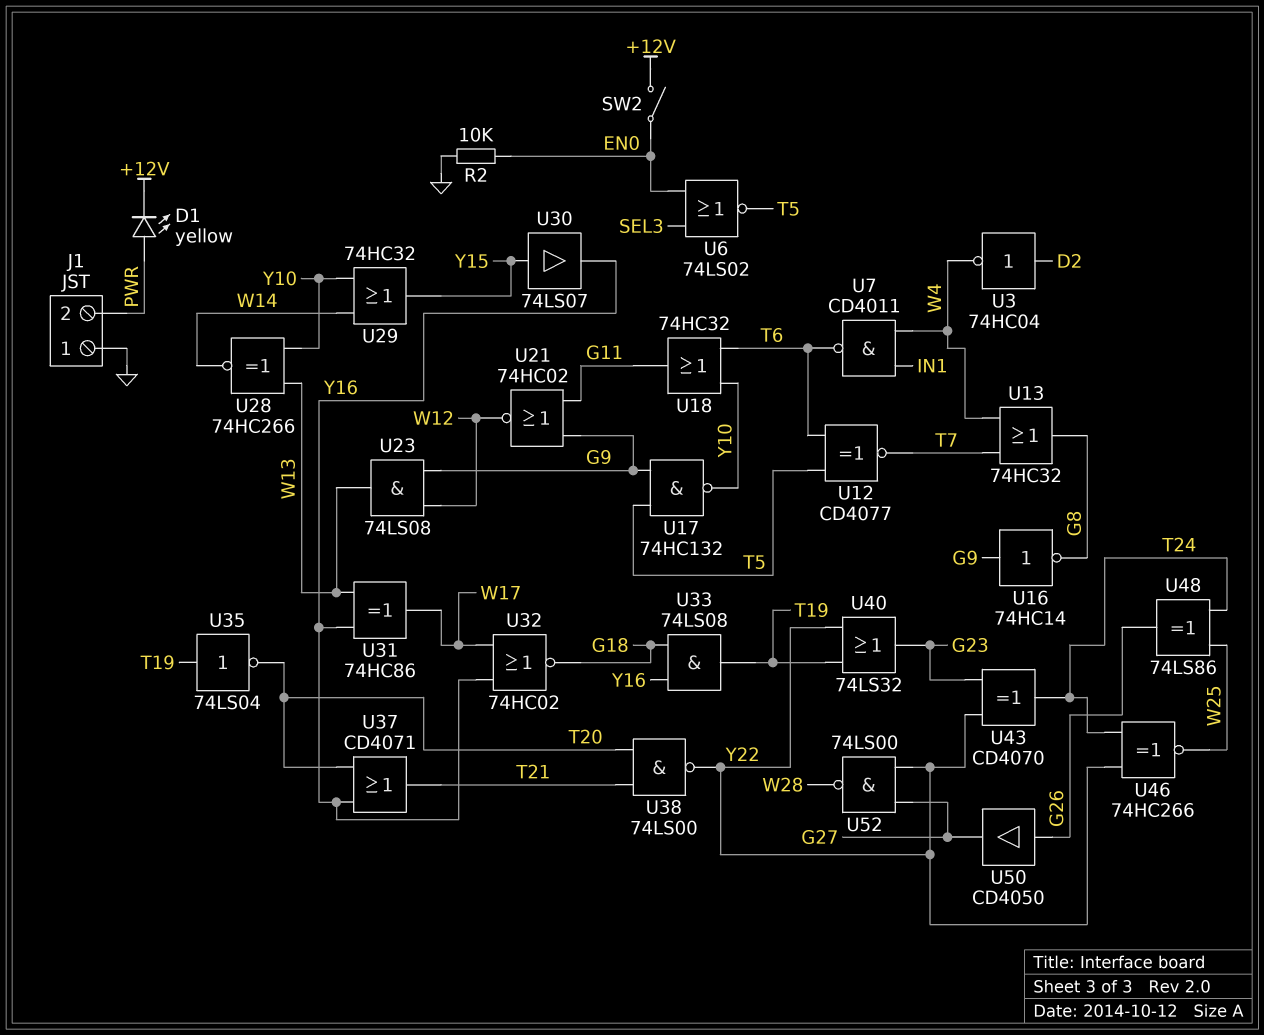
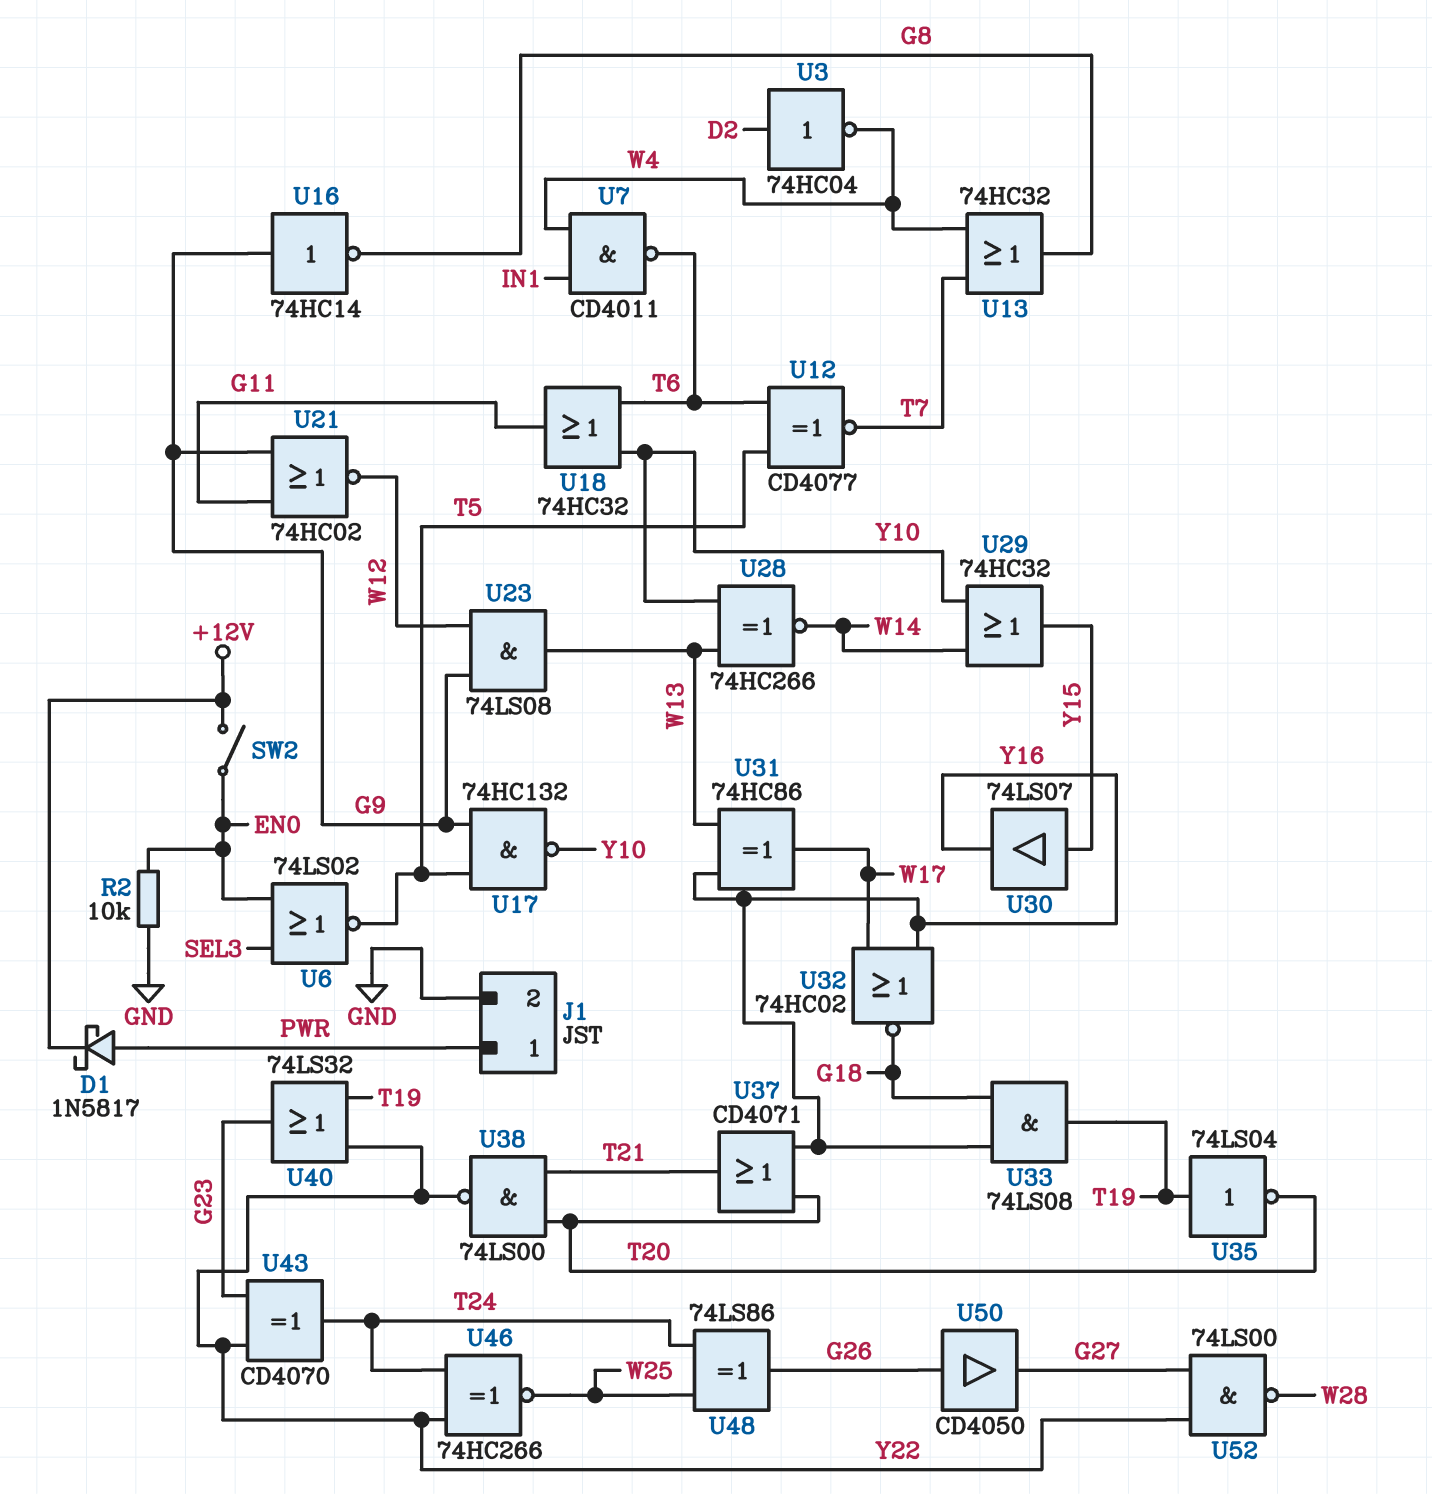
D1: LED yellow (A PWR, K +12V) -> schottky 1N5817 (A PWR, K +12V)
J1 pin 1: GND -> PWR
J1 pin 2: PWR -> GND

